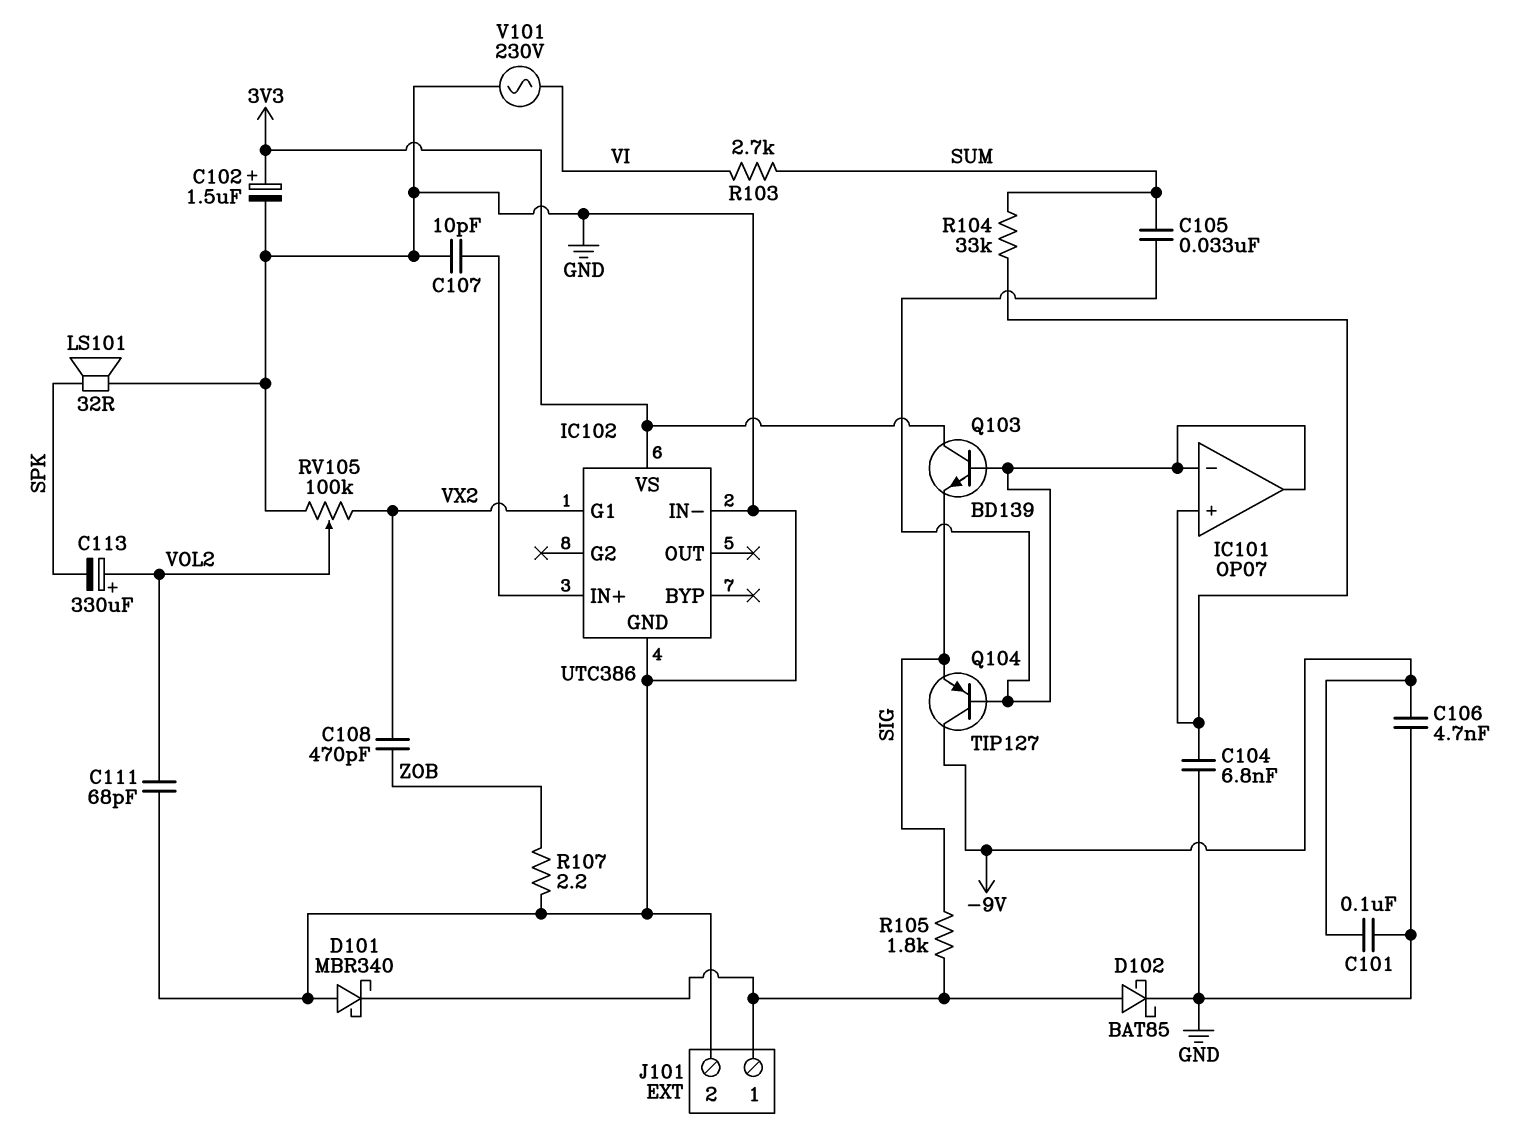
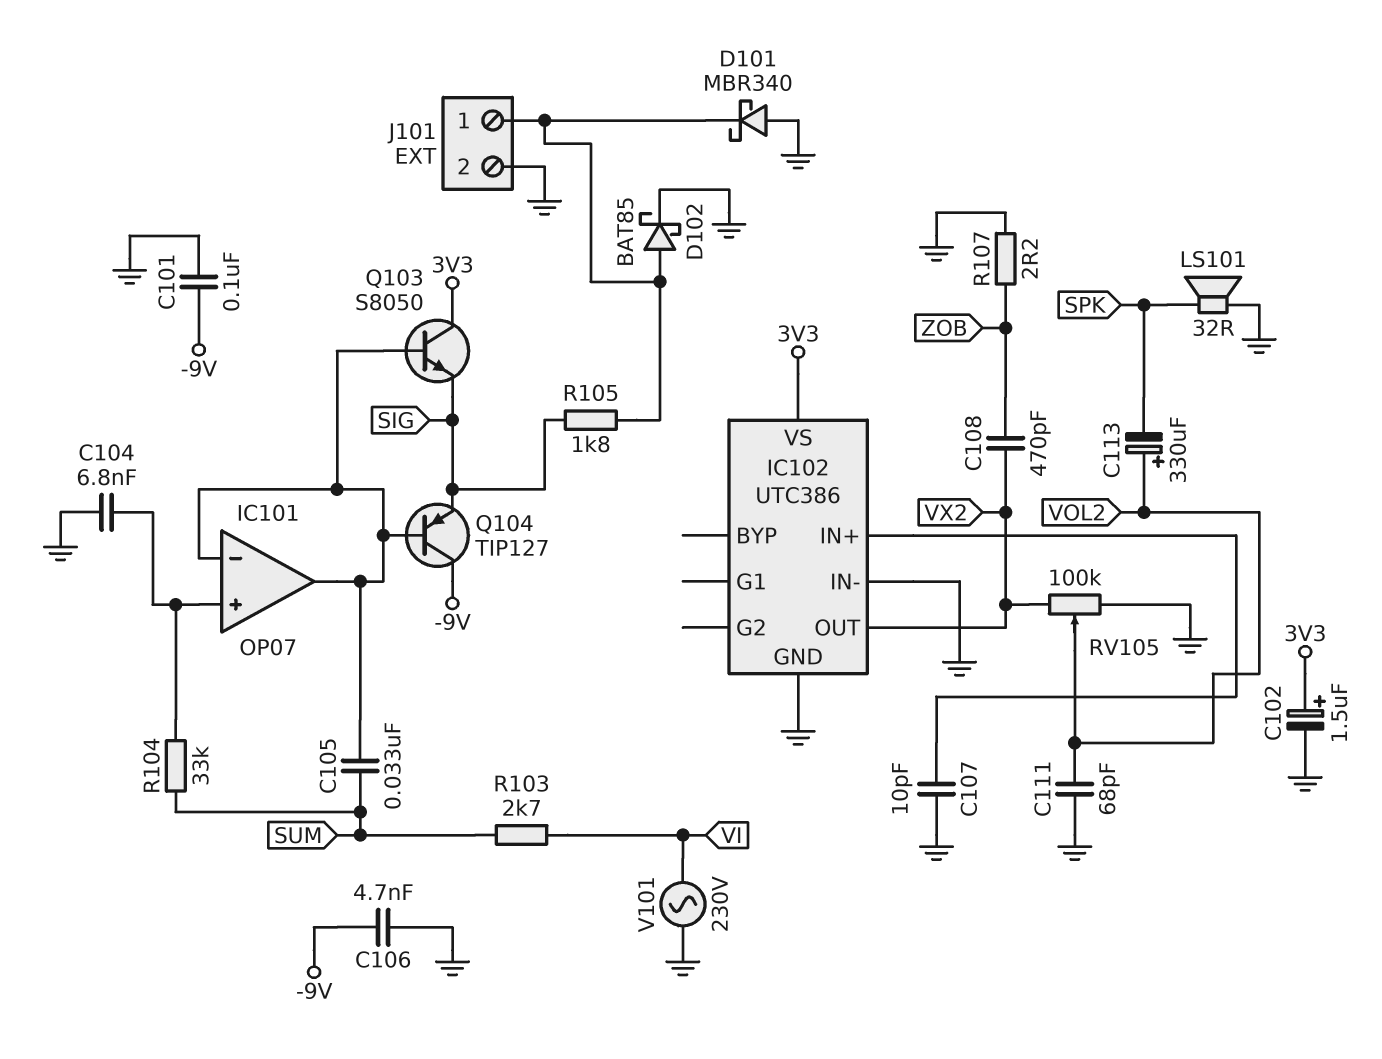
IC102 pin G1: VX2 -> none
IC102 pin OUT: none -> VX2
Q103: NPN BD139 (B IC101/in-, C 3V3, E SIG) -> NPN S8050 (B IC101/in-, C 3V3, E SIG)

